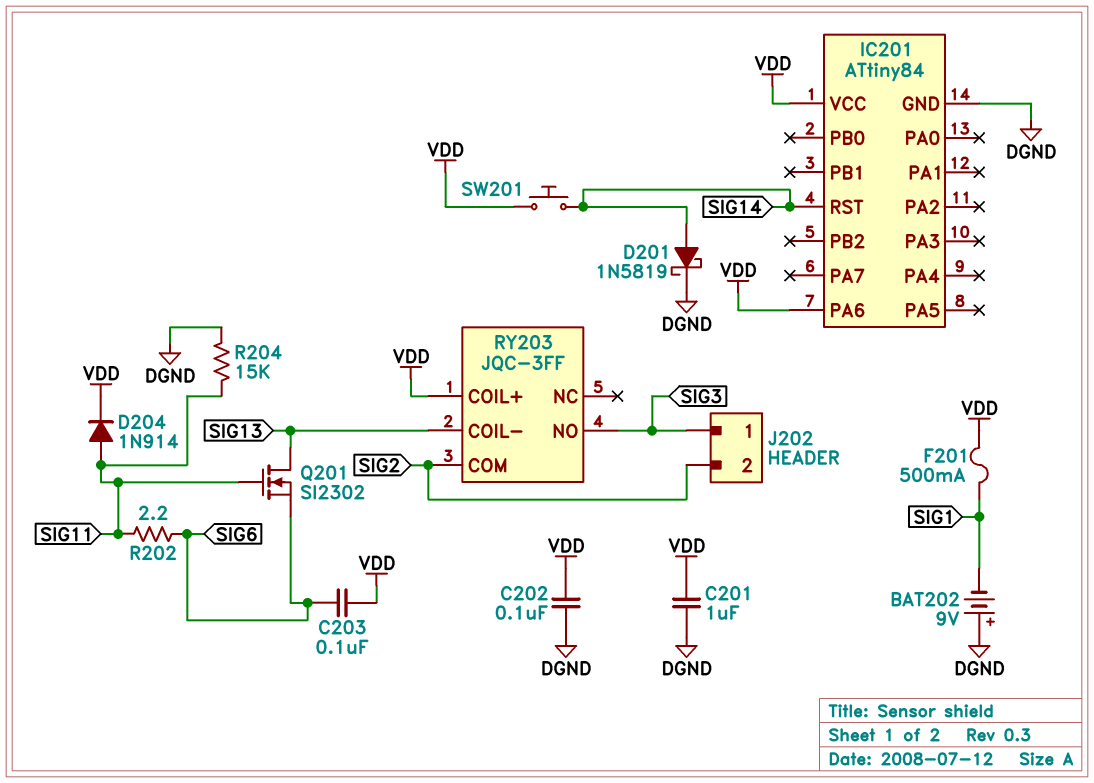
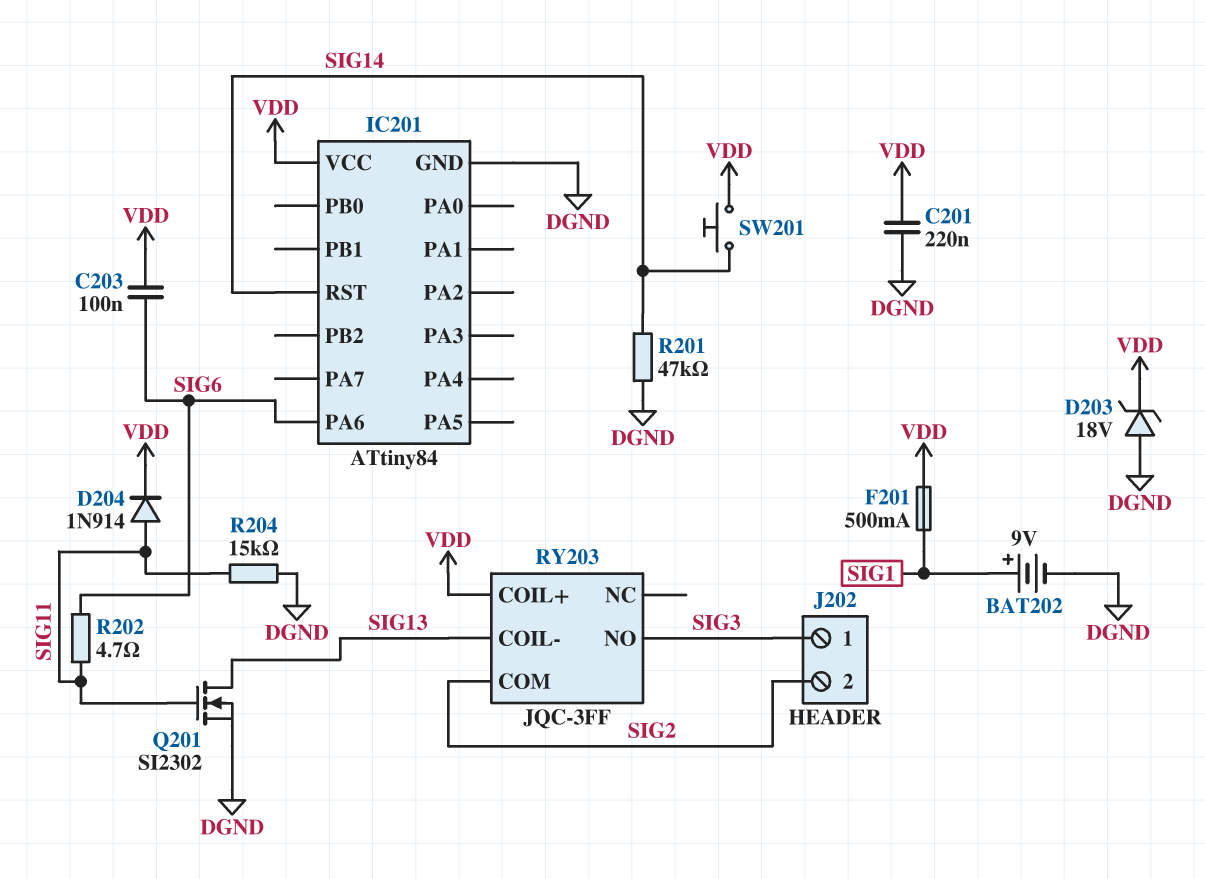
BAT202: 9V (plus DGND, minus SIG1) -> 9V (plus SIG1, minus DGND)
C201: 1uF (DGND, VDD) -> 220nF (DGND, VDD)
C202: 100nF (DGND, VDD) -> none
D201: schottky 1N5819 (A SIG14, K DGND) -> none
D203: none -> zener 18V (A DGND, K VDD)
IC201 pin PA6: VDD -> SIG6
Q201: NMOS SI2302 (G SIG11, D SIG13, S SIG6) -> NMOS SI2302 (G SIG11, D SIG13, S DGND)
R201: none -> 47k (DGND, SIG14)
R202: 2.2 (SIG6, SIG11) -> 4.7 (SIG6, SIG11)

